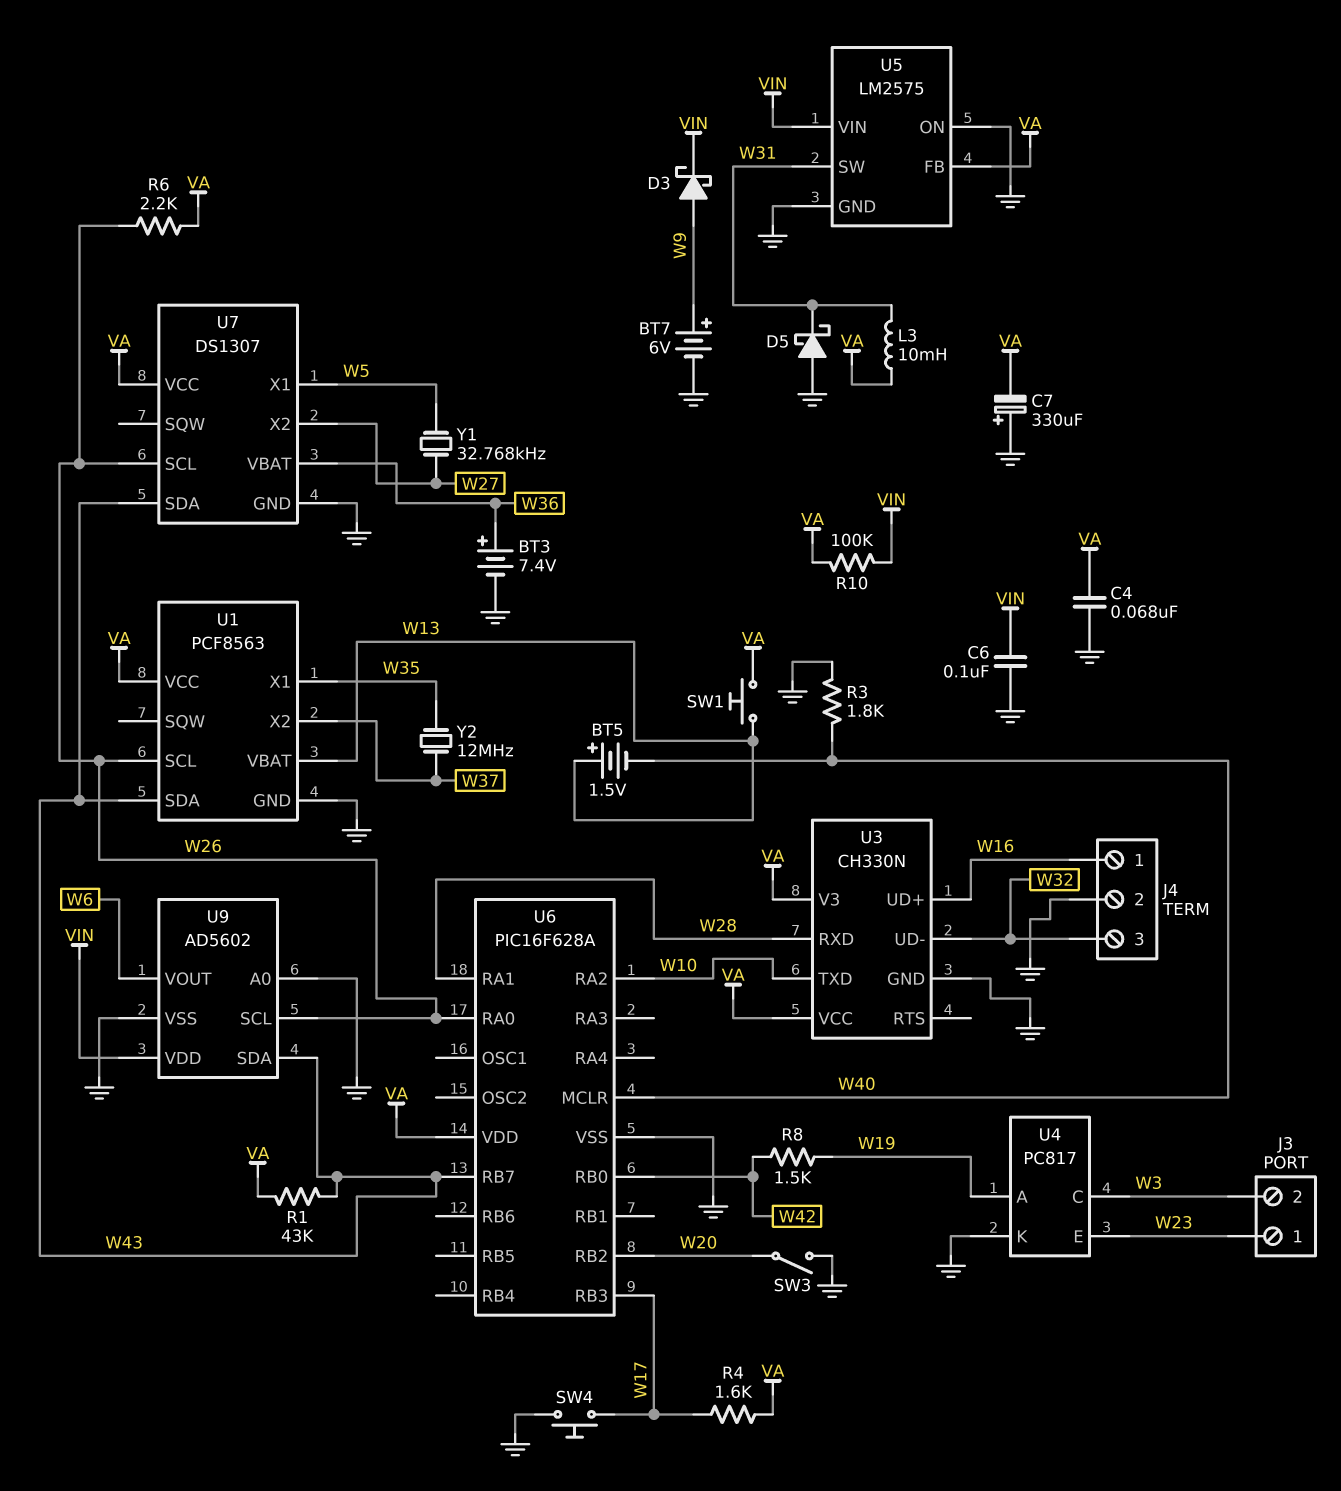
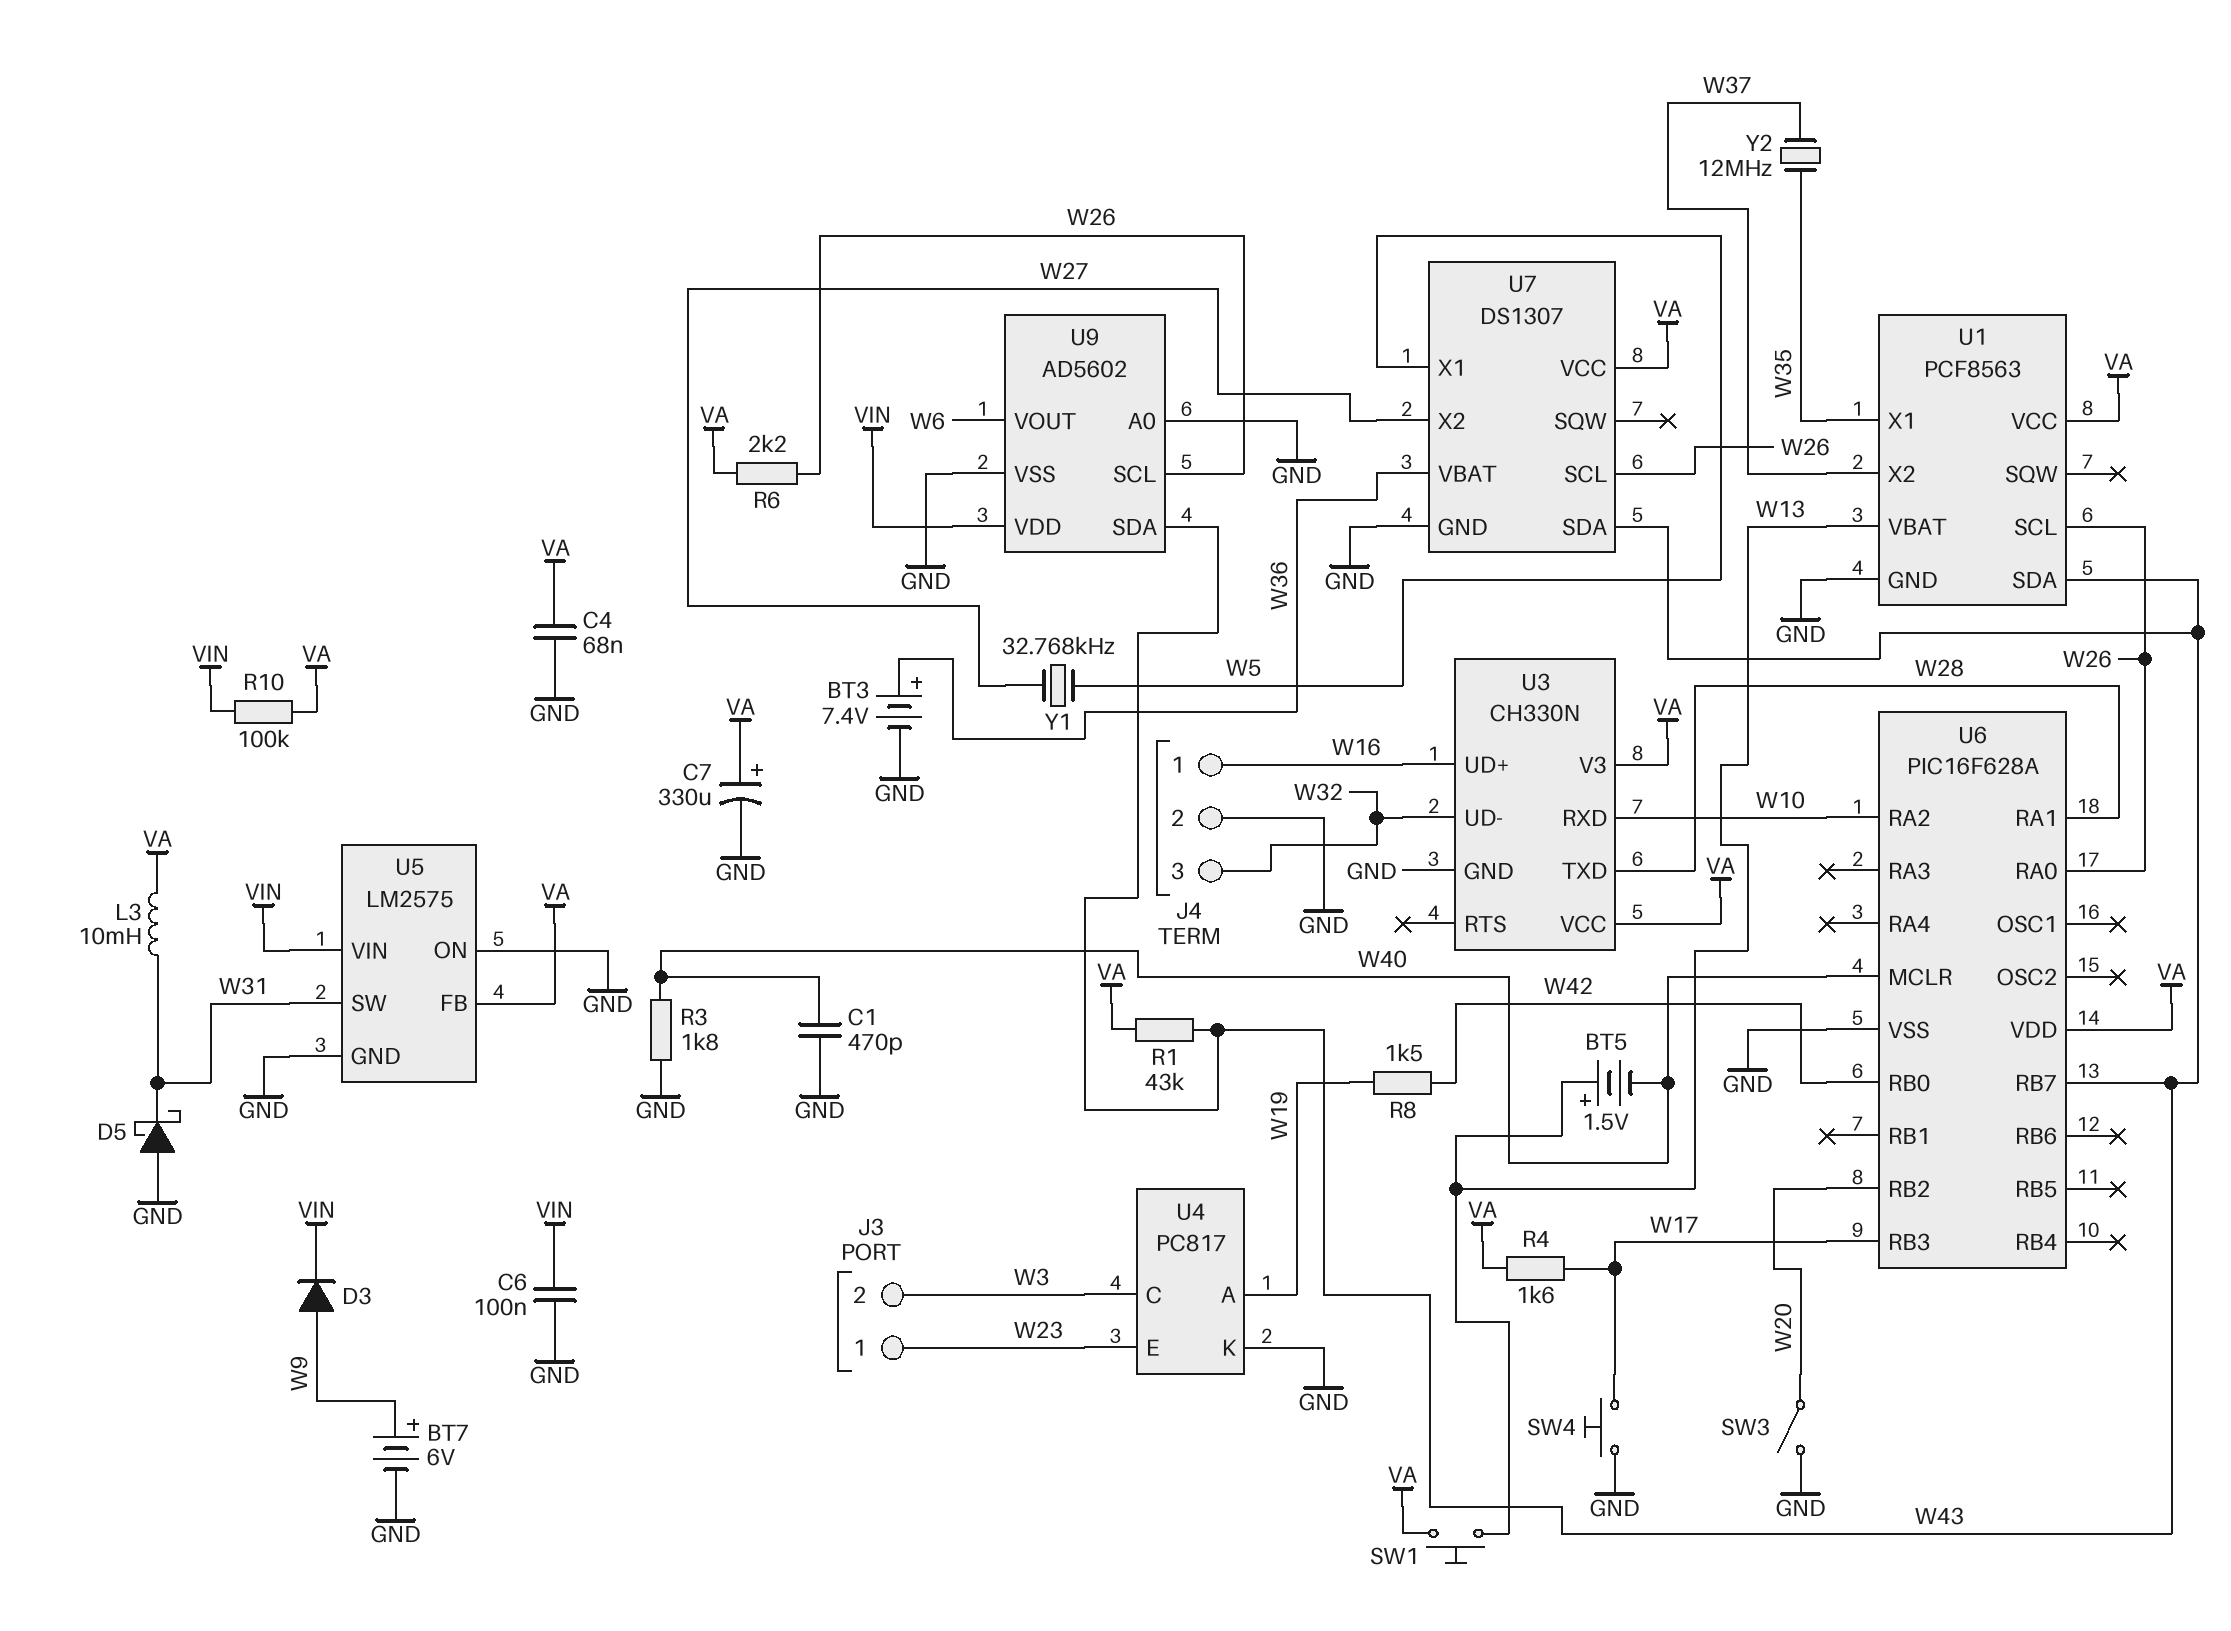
C1: none -> 470pF (GND, W40)
C7: 330uF (plus GND, minus VA) -> 330uF (plus VA, minus GND)
D3: schottky (A W9, K VIN) -> diode (A W9, K VIN)
U3 pin RXD: W28 -> W10
U3 pin TXD: W10 -> W28

